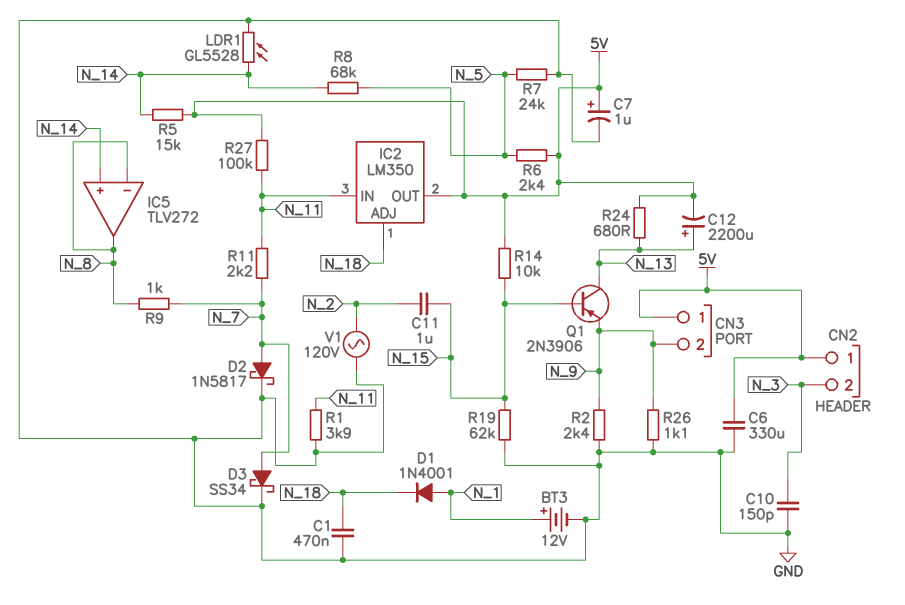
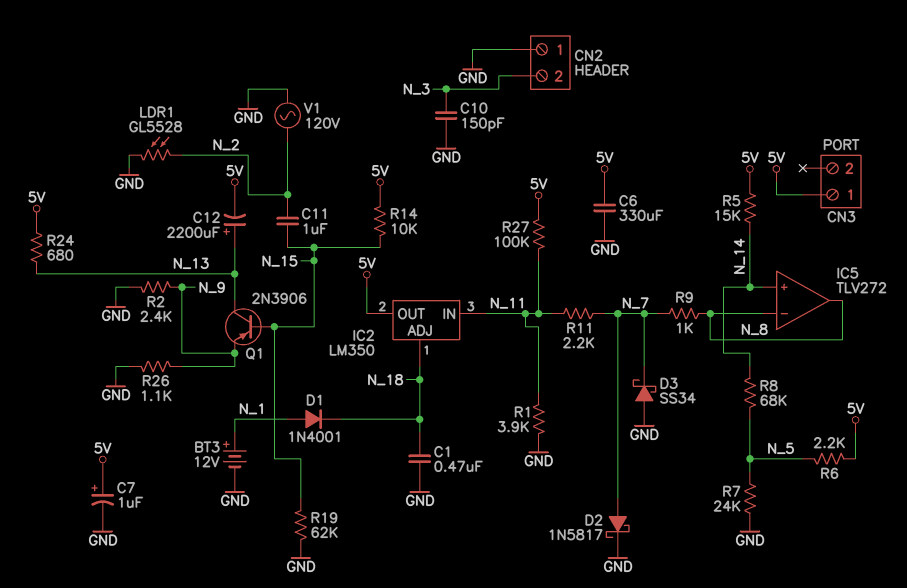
CN2 pin 1: 5V -> GND
CN3 pin 2: N_9 -> none
D3: schottky SS34 (A N_7, K GND) -> schottky SS34 (A GND, K N_7)
LDR1: GL5528 (GND, N_14) -> GL5528 (GND, N_2)
R6: 2.4k (5V, N_5) -> 2.2k (5V, N_5)

